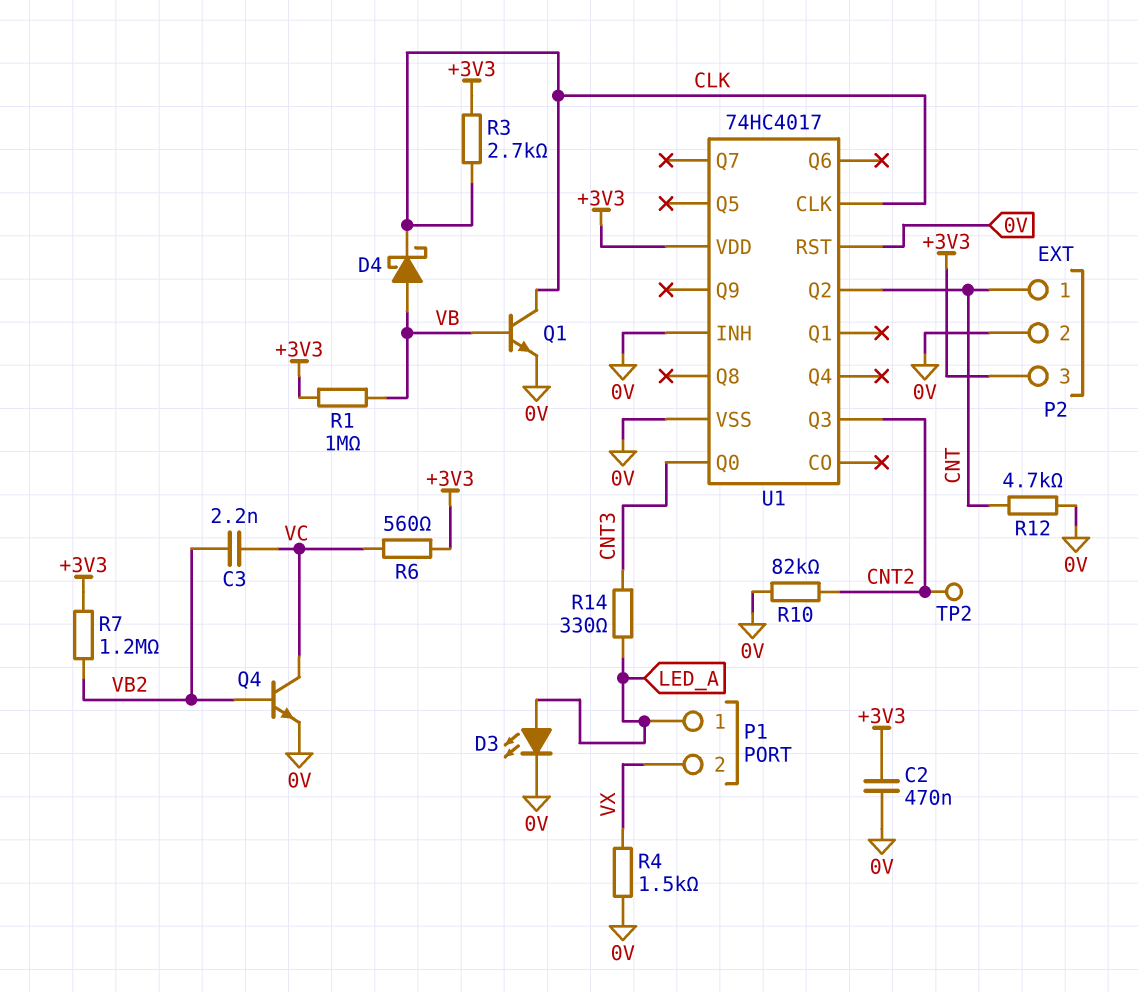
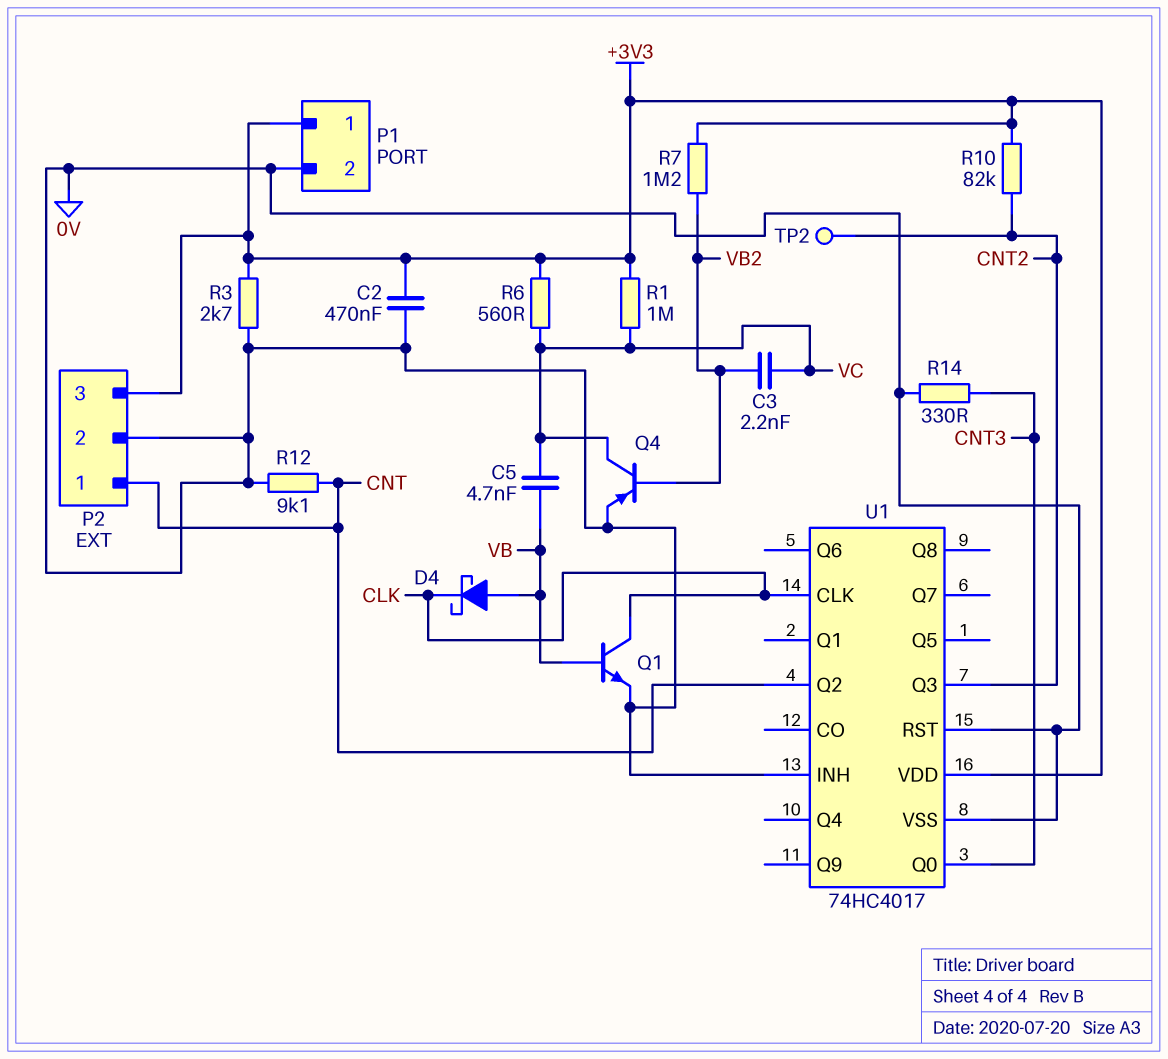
C5: none -> 4.7nF (VB, VC)
D3: LED (A LED_A, K 0V) -> none
P1 pin 1: LED_A -> +3V3
P1 pin 2: VX -> 0V
Q4: NPN (B VB2, C VC, E 0V) -> PNP (B VB2, C VC, E 0V)
R1: 1M (+3V3, VB) -> 1M (+3V3, VC)
R3: 2.7k (+3V3, CLK) -> 2.7k (+3V3, 0V)
R4: 1.5k (0V, VX) -> none
R10: 82k (0V, CNT2) -> 82k (+3V3, CNT2)
R12: 4.7k (0V, CNT) -> 9.1k (0V, CNT)
R14: 330 (CNT3, LED_A) -> 330 (0V, CNT3)

